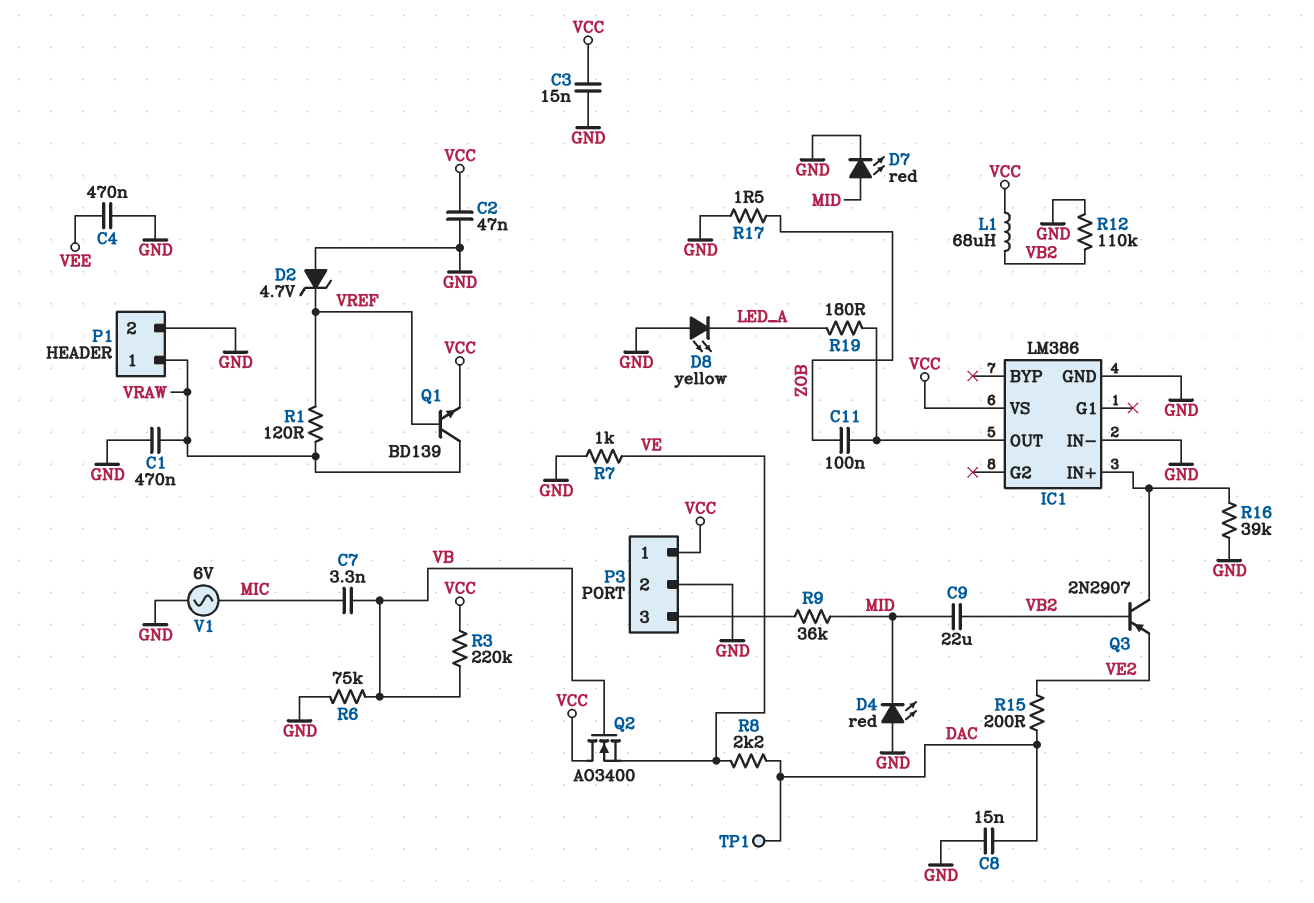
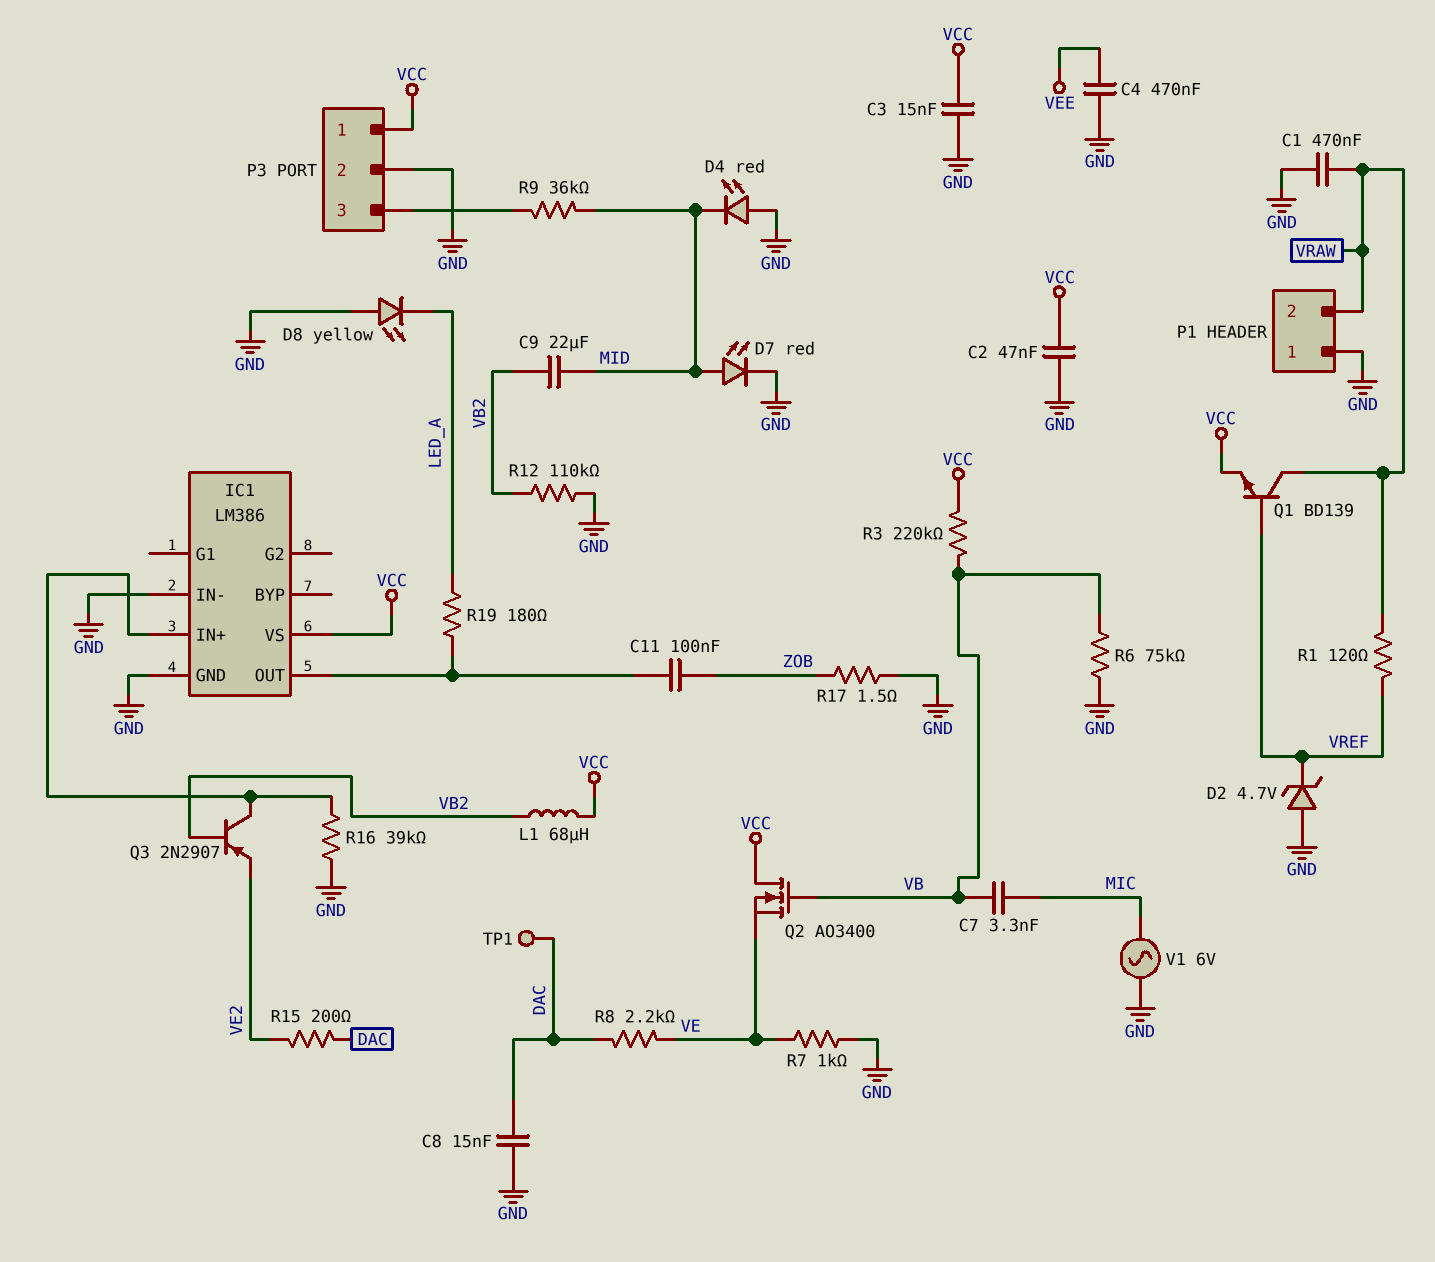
P1 pin 1: VRAW -> GND
P1 pin 2: GND -> VRAW

